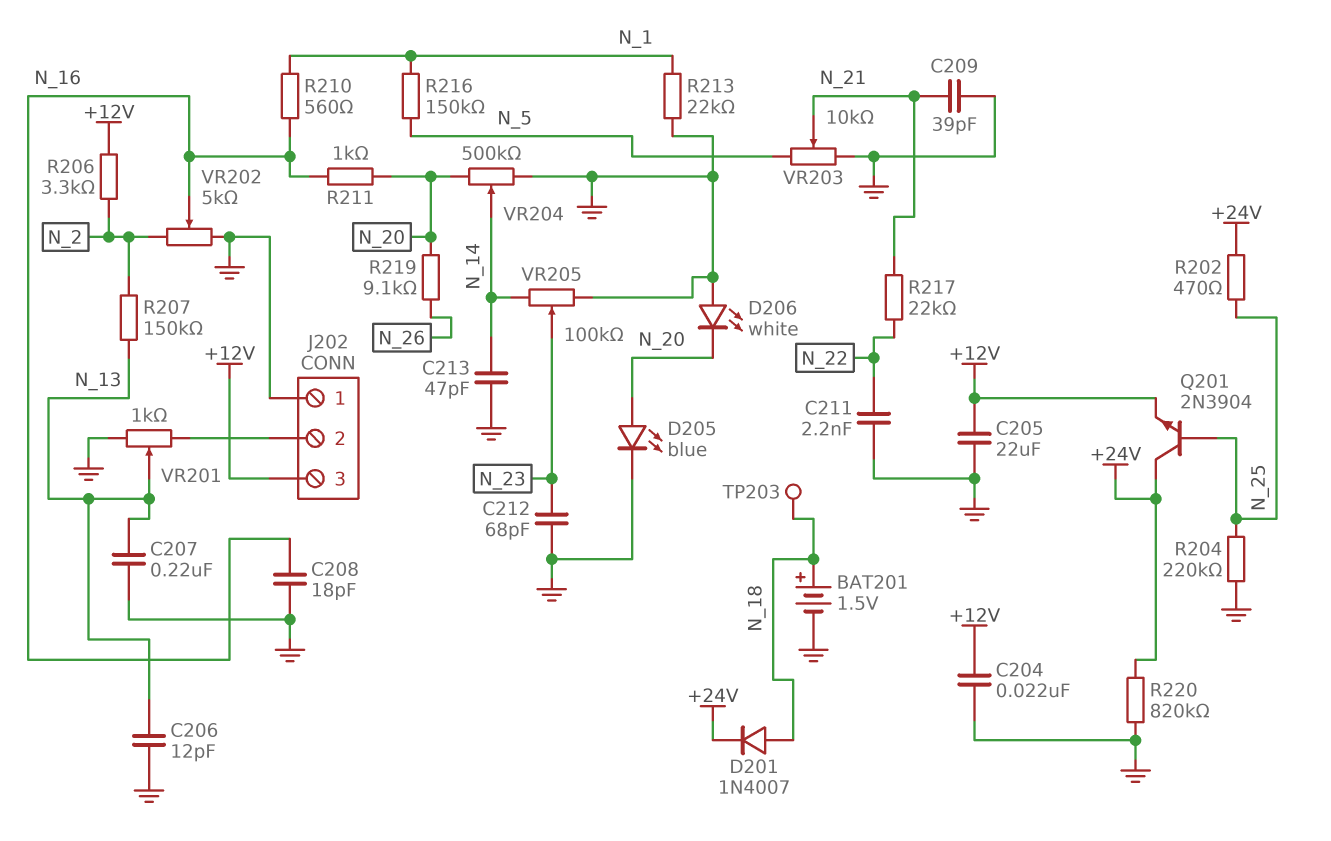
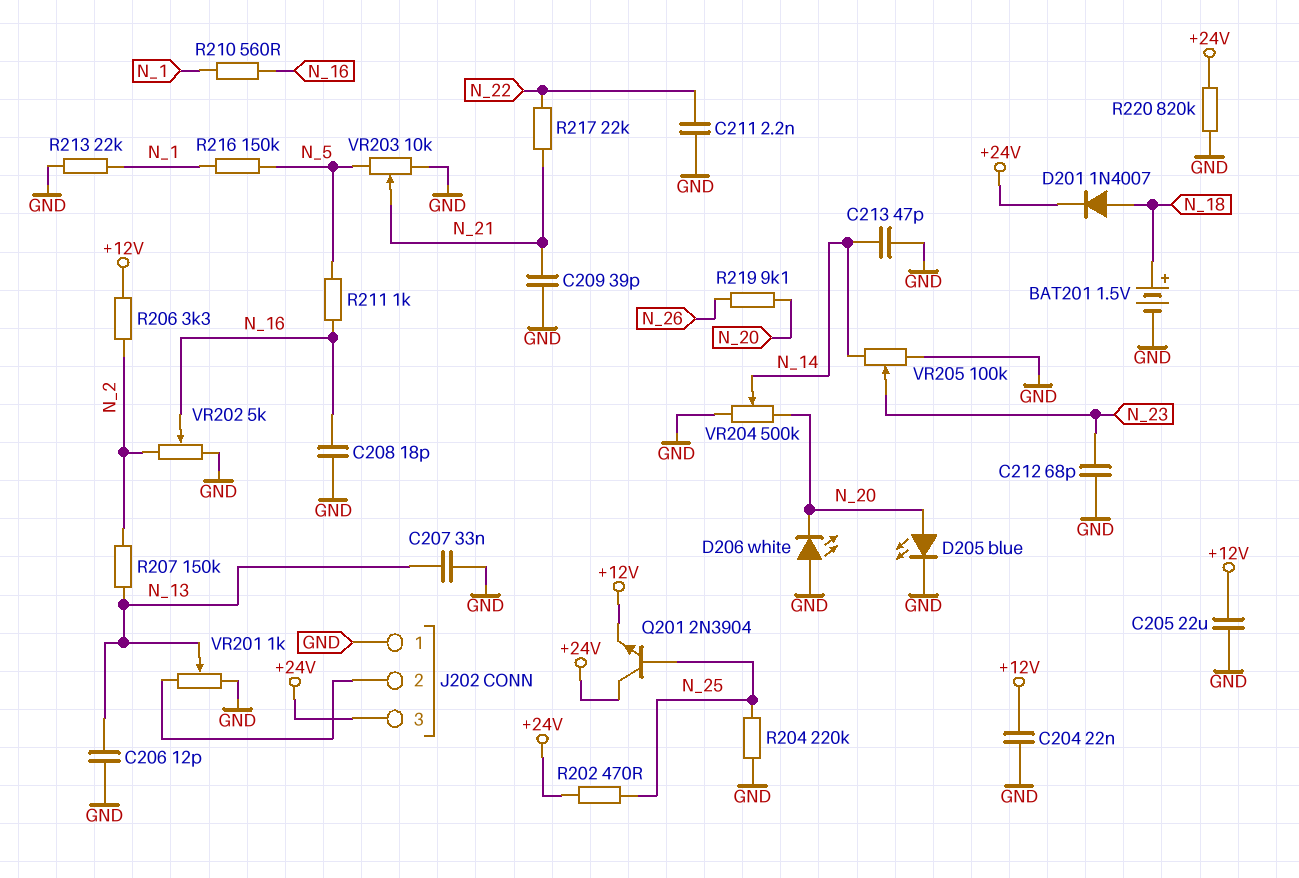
C207: 220nF (GND, N_13) -> 33nF (GND, N_13)
J202 pin 3: +12V -> +24V
R211: 1k (N_16, N_20) -> 1k (N_5, N_16)
TP203: test point (N_18) -> none

